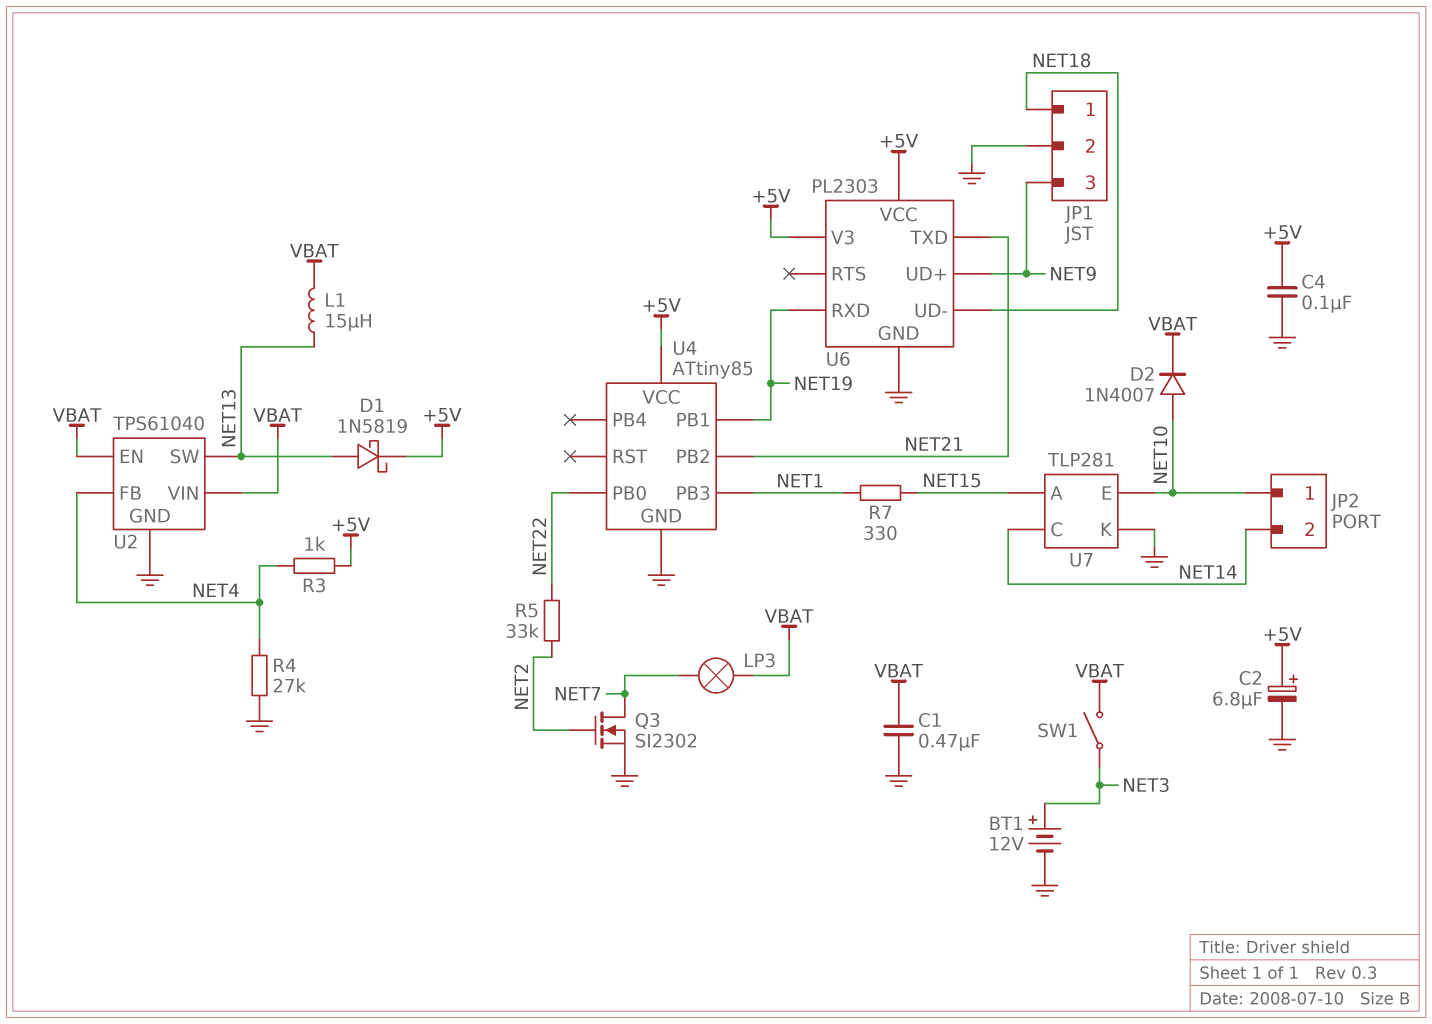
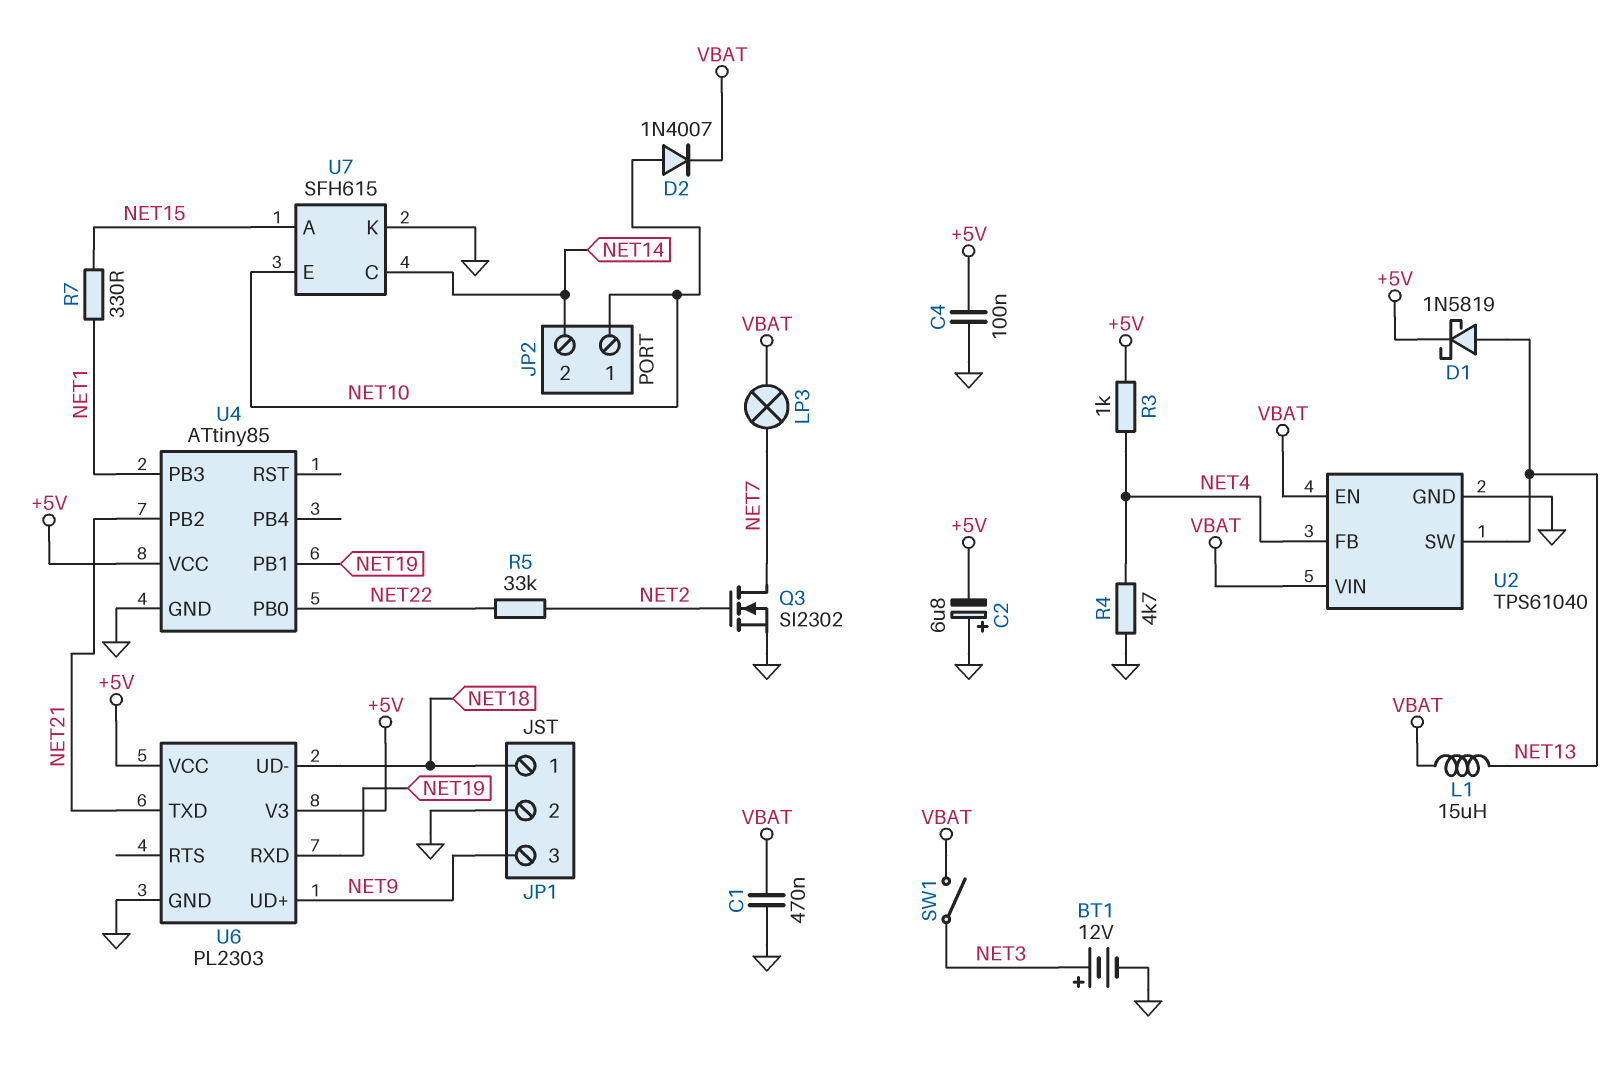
C2: 6.8uF (plus +5V, minus GND) -> 6.8uF (plus GND, minus +5V)
R4: 27k (GND, NET4) -> 4.7k (GND, NET4)
U7: TLP281 -> SFH615

